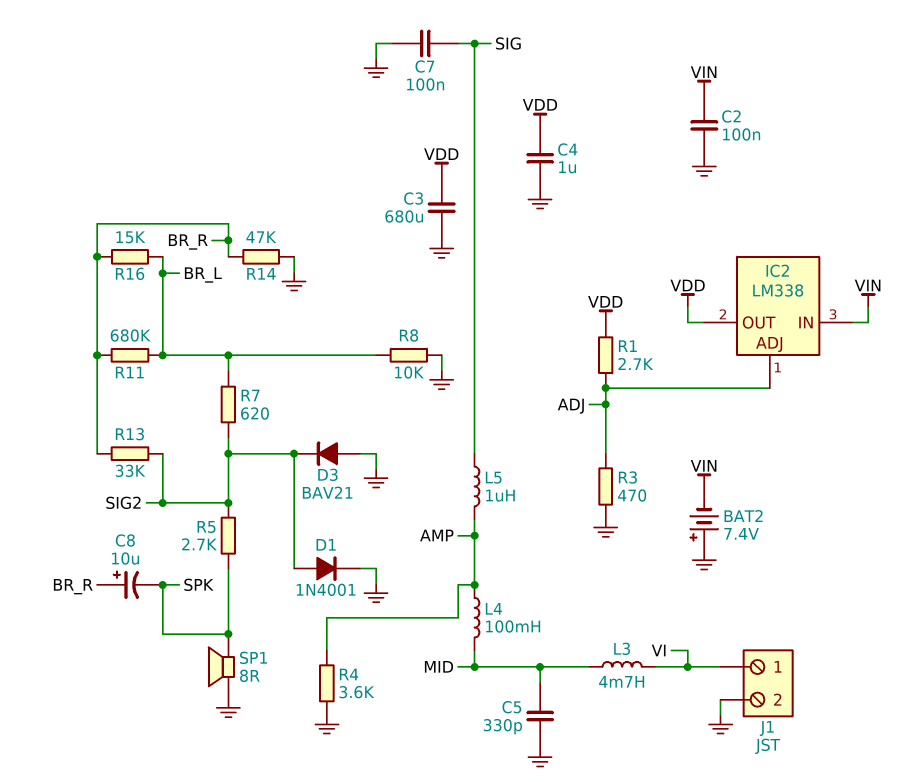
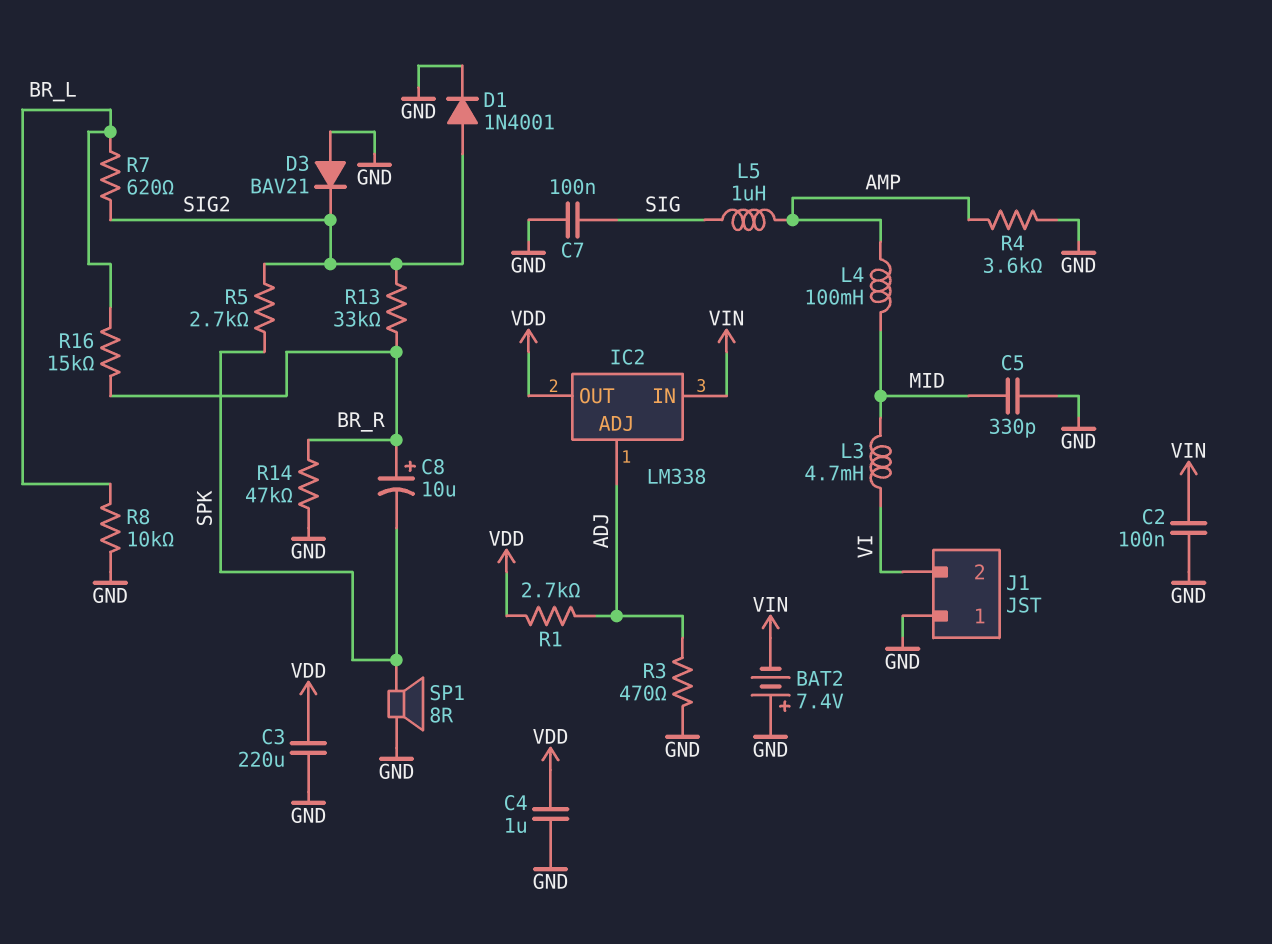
C3: 680uF (GND, VDD) -> 220uF (GND, VDD)
J1 pin 1: VI -> GND
J1 pin 2: GND -> VI
R11: 680k (BR_L, BR_R) -> none

